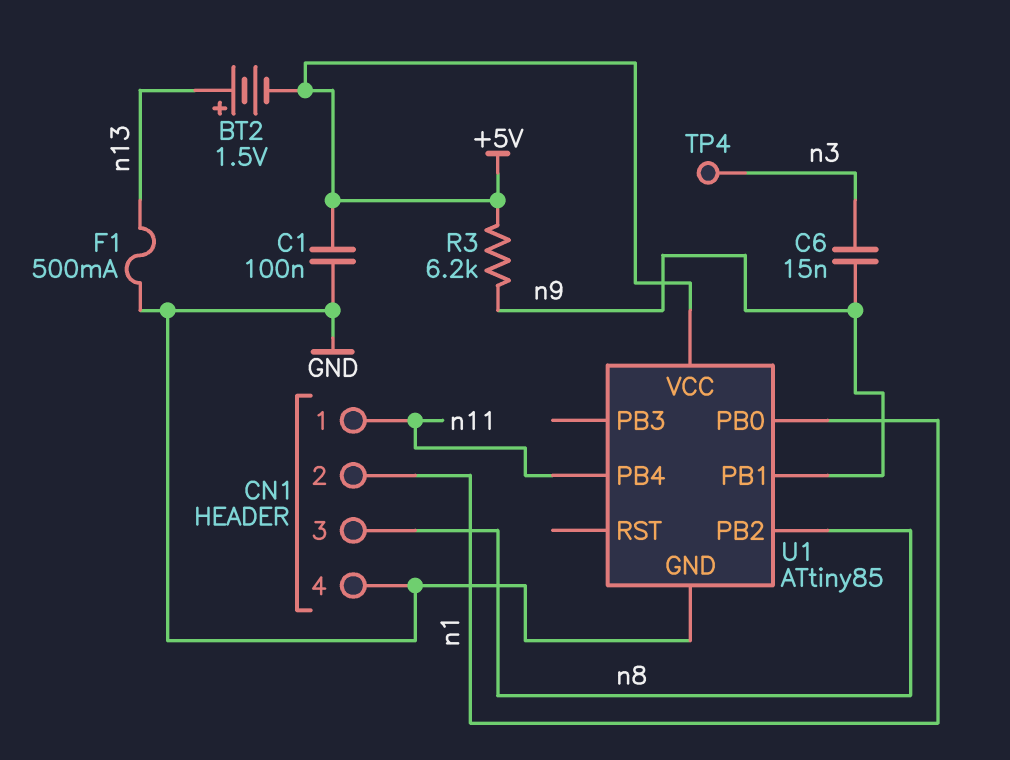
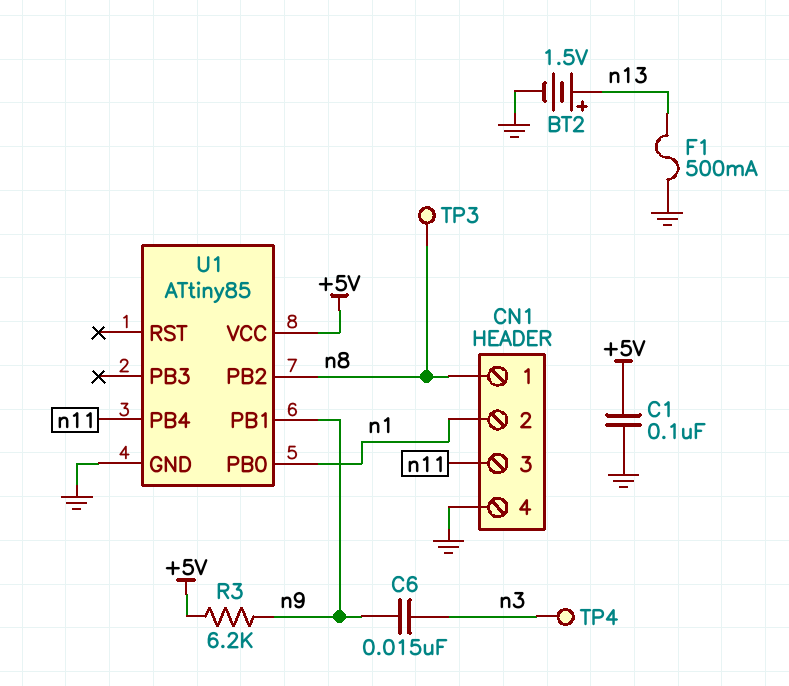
BT2: 1.5V (plus n13, minus +5V) -> 1.5V (plus n13, minus GND)
CN1 pin 1: n11 -> n8
CN1 pin 3: n8 -> n11
TP3: none -> test point (n8)

